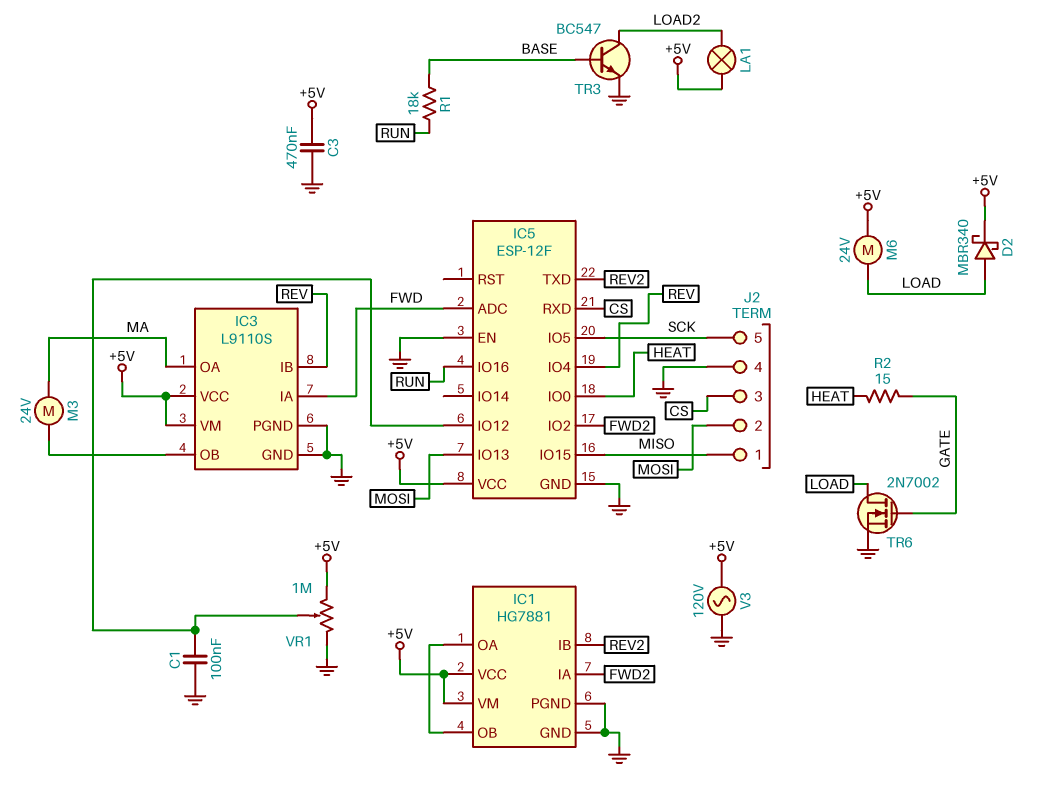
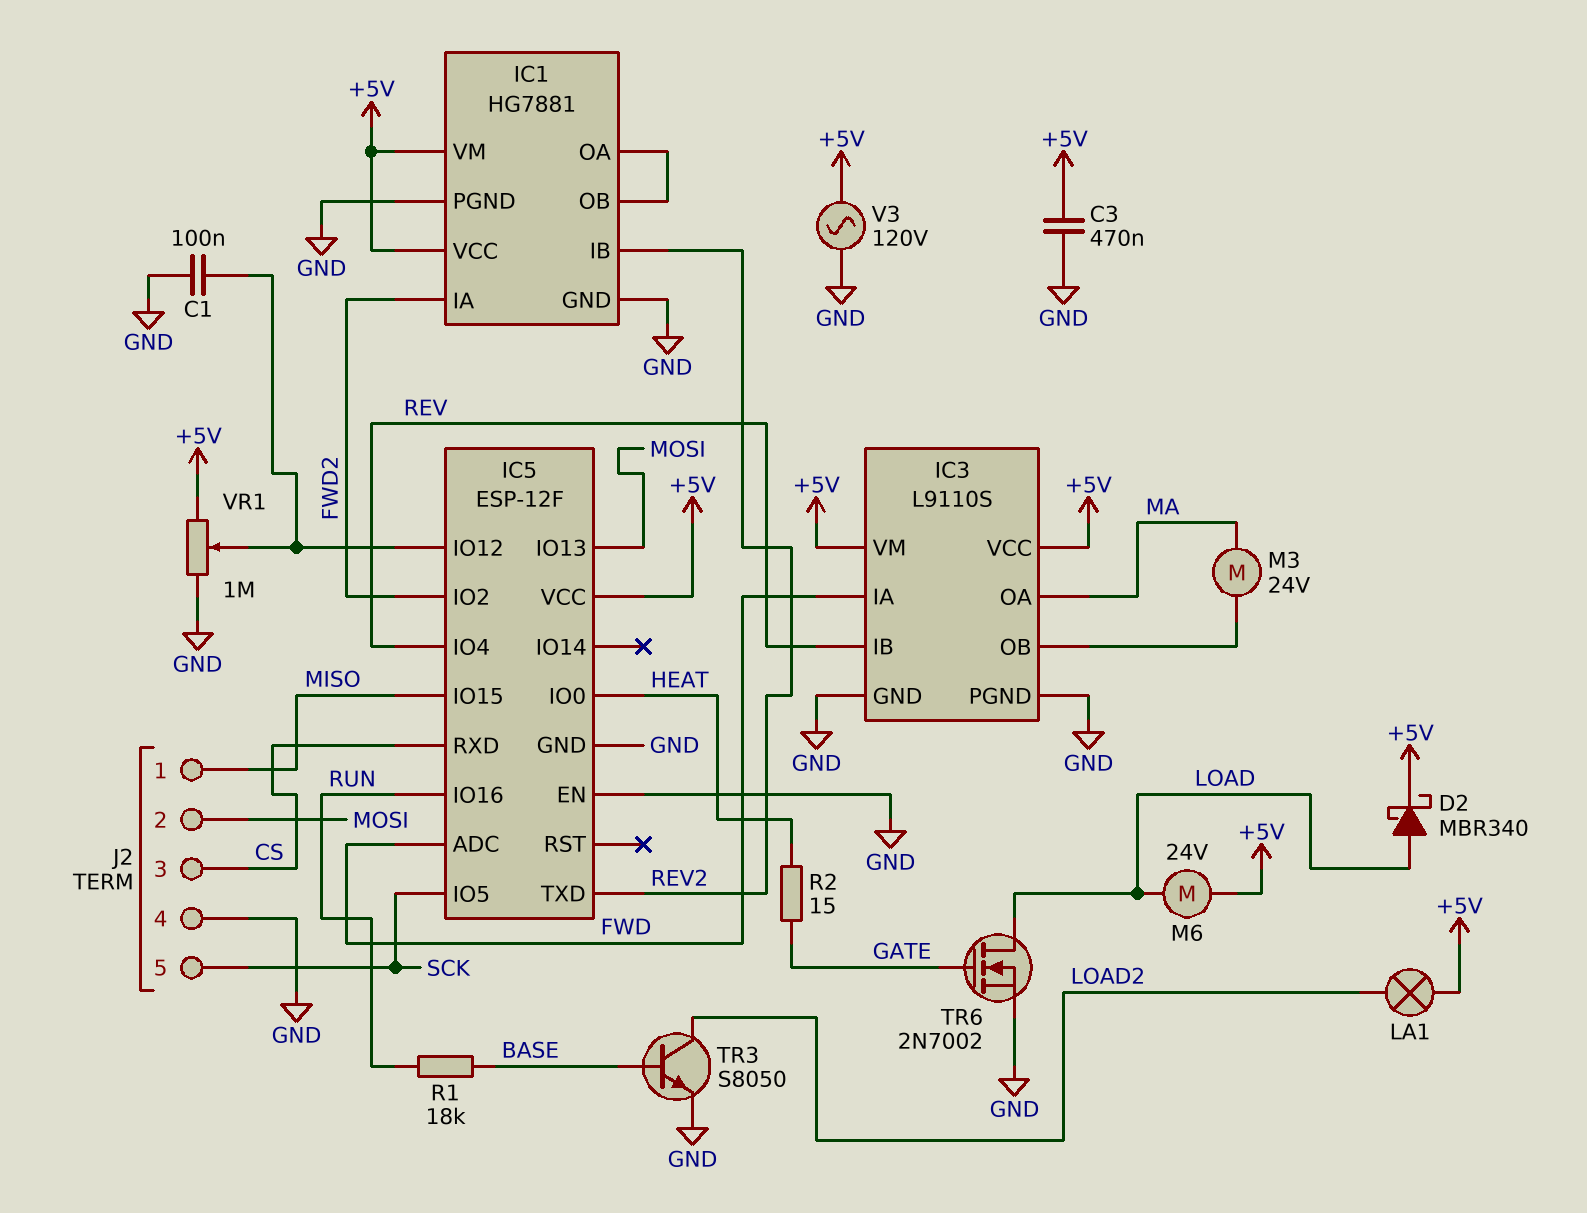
TR3: NPN BC547 (B BASE, C LOAD2, E GND) -> NPN S8050 (B BASE, C LOAD2, E GND)

